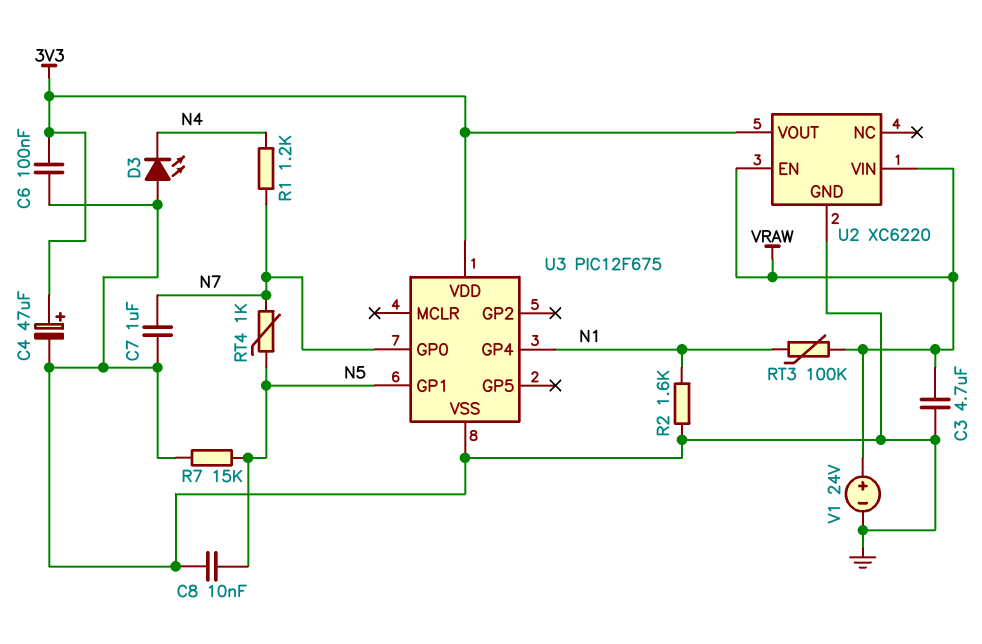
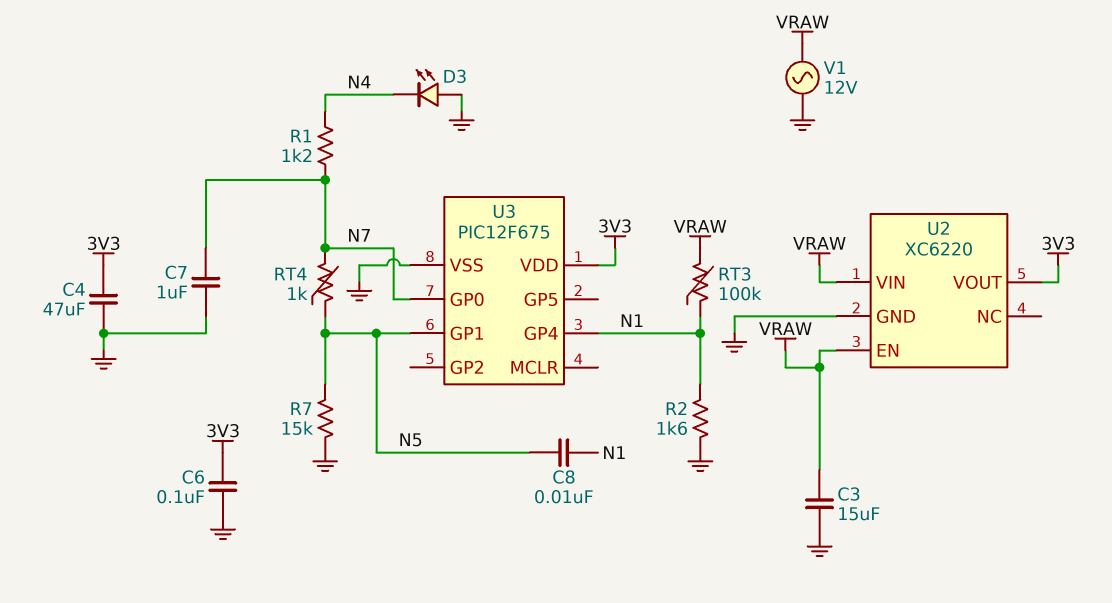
C3: 4.7uF (GND, VRAW) -> 15uF (GND, VRAW)
C4: 47uF (plus 3V3, minus GND) -> 47uF (3V3, GND)
C8: 10nF (GND, N5) -> 10nF (N1, N5)
V1: 24V (plus VRAW, minus GND) -> AC 12V (GND, VRAW)

